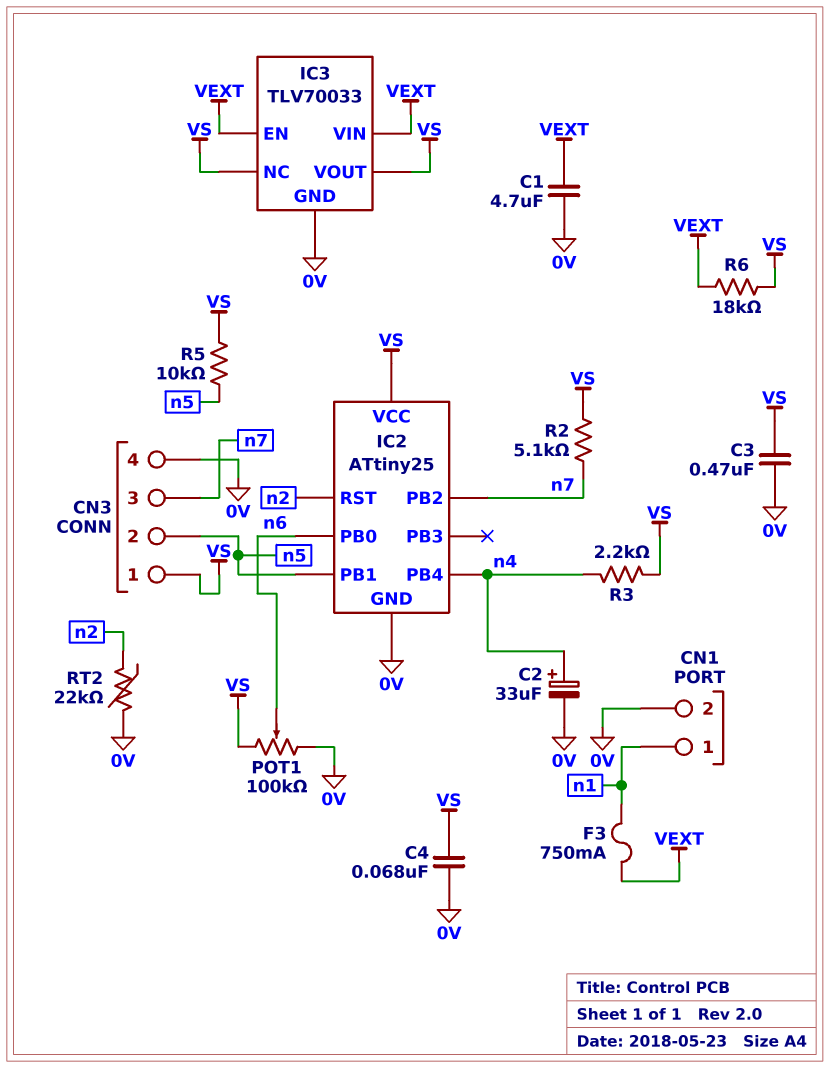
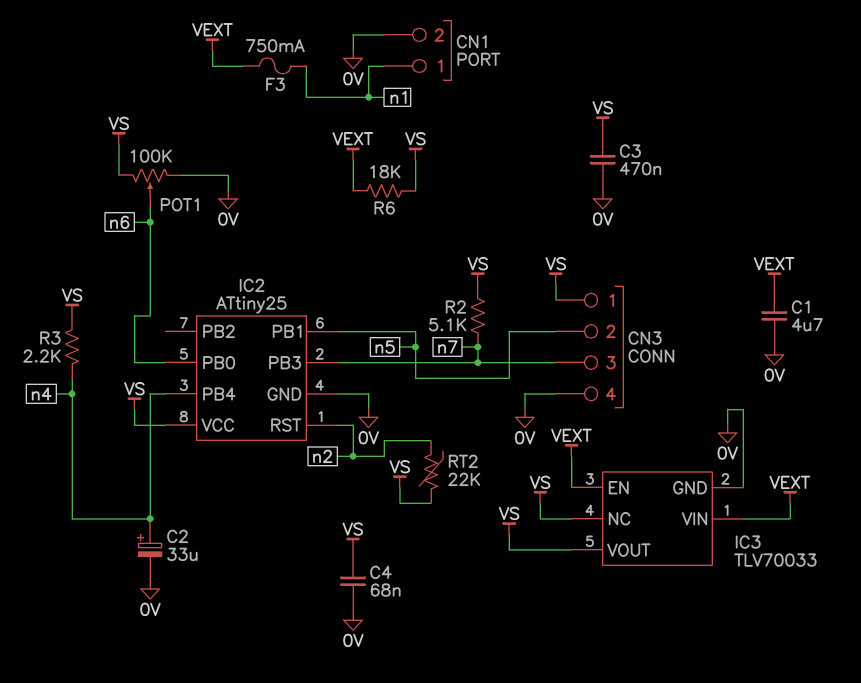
IC2 pin PB2: n7 -> none
IC2 pin PB3: none -> n7
R5: 10k (VS, n5) -> none
RT2: 22k (0V, n2) -> 22k (VS, n2)

